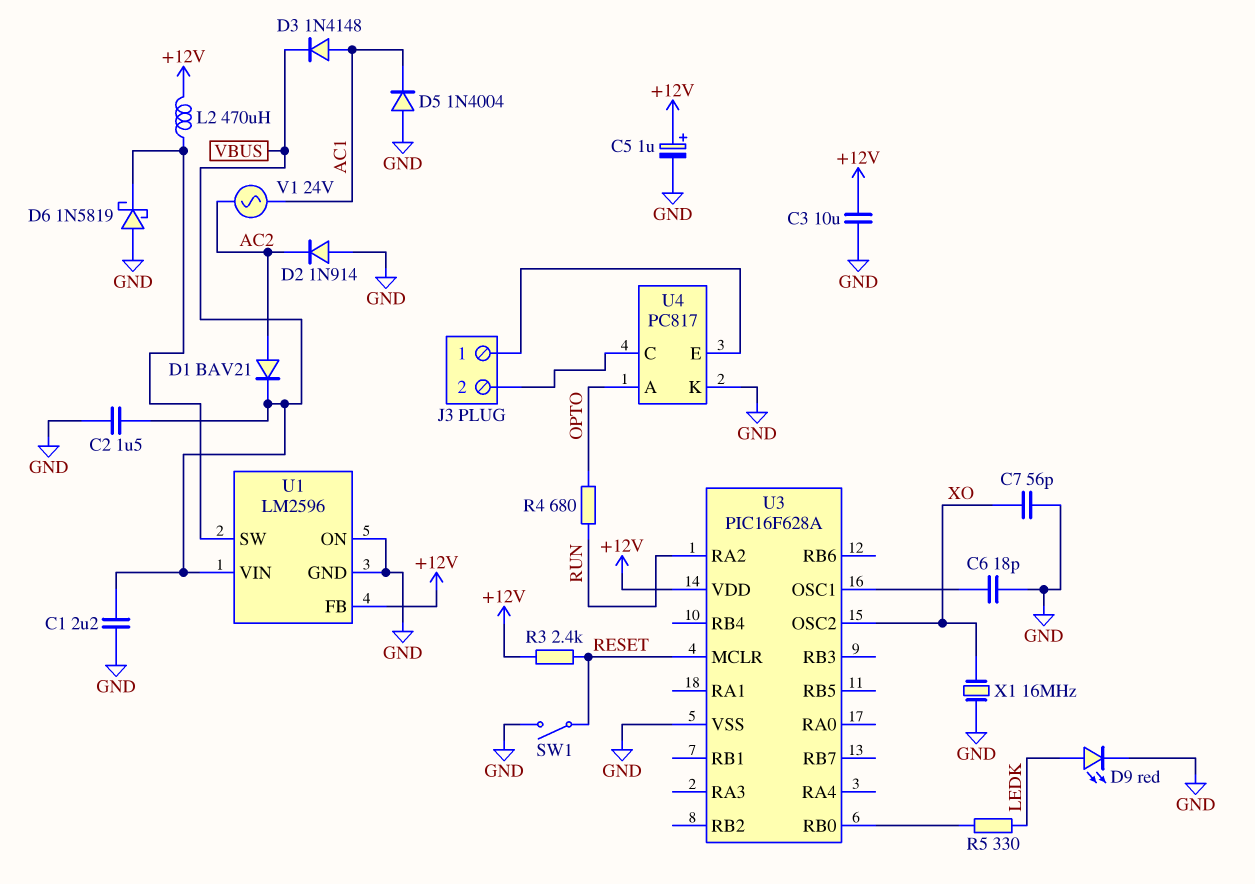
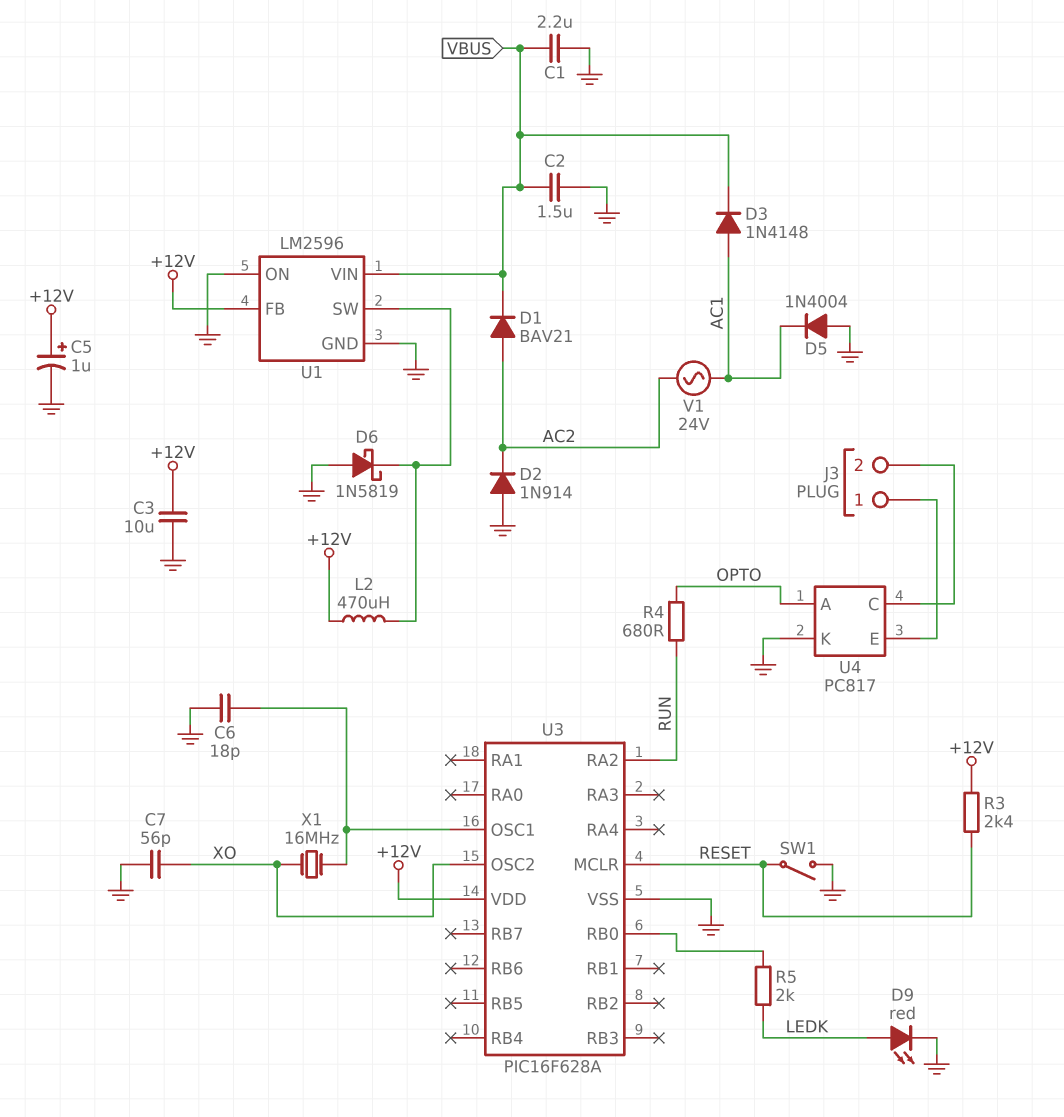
R5: 330 (LEDK, U3/RB0) -> 2k (LEDK, U3/RB0)
X1: 16MHz (GND, XO) -> 16MHz (U3/OSC1, XO)

